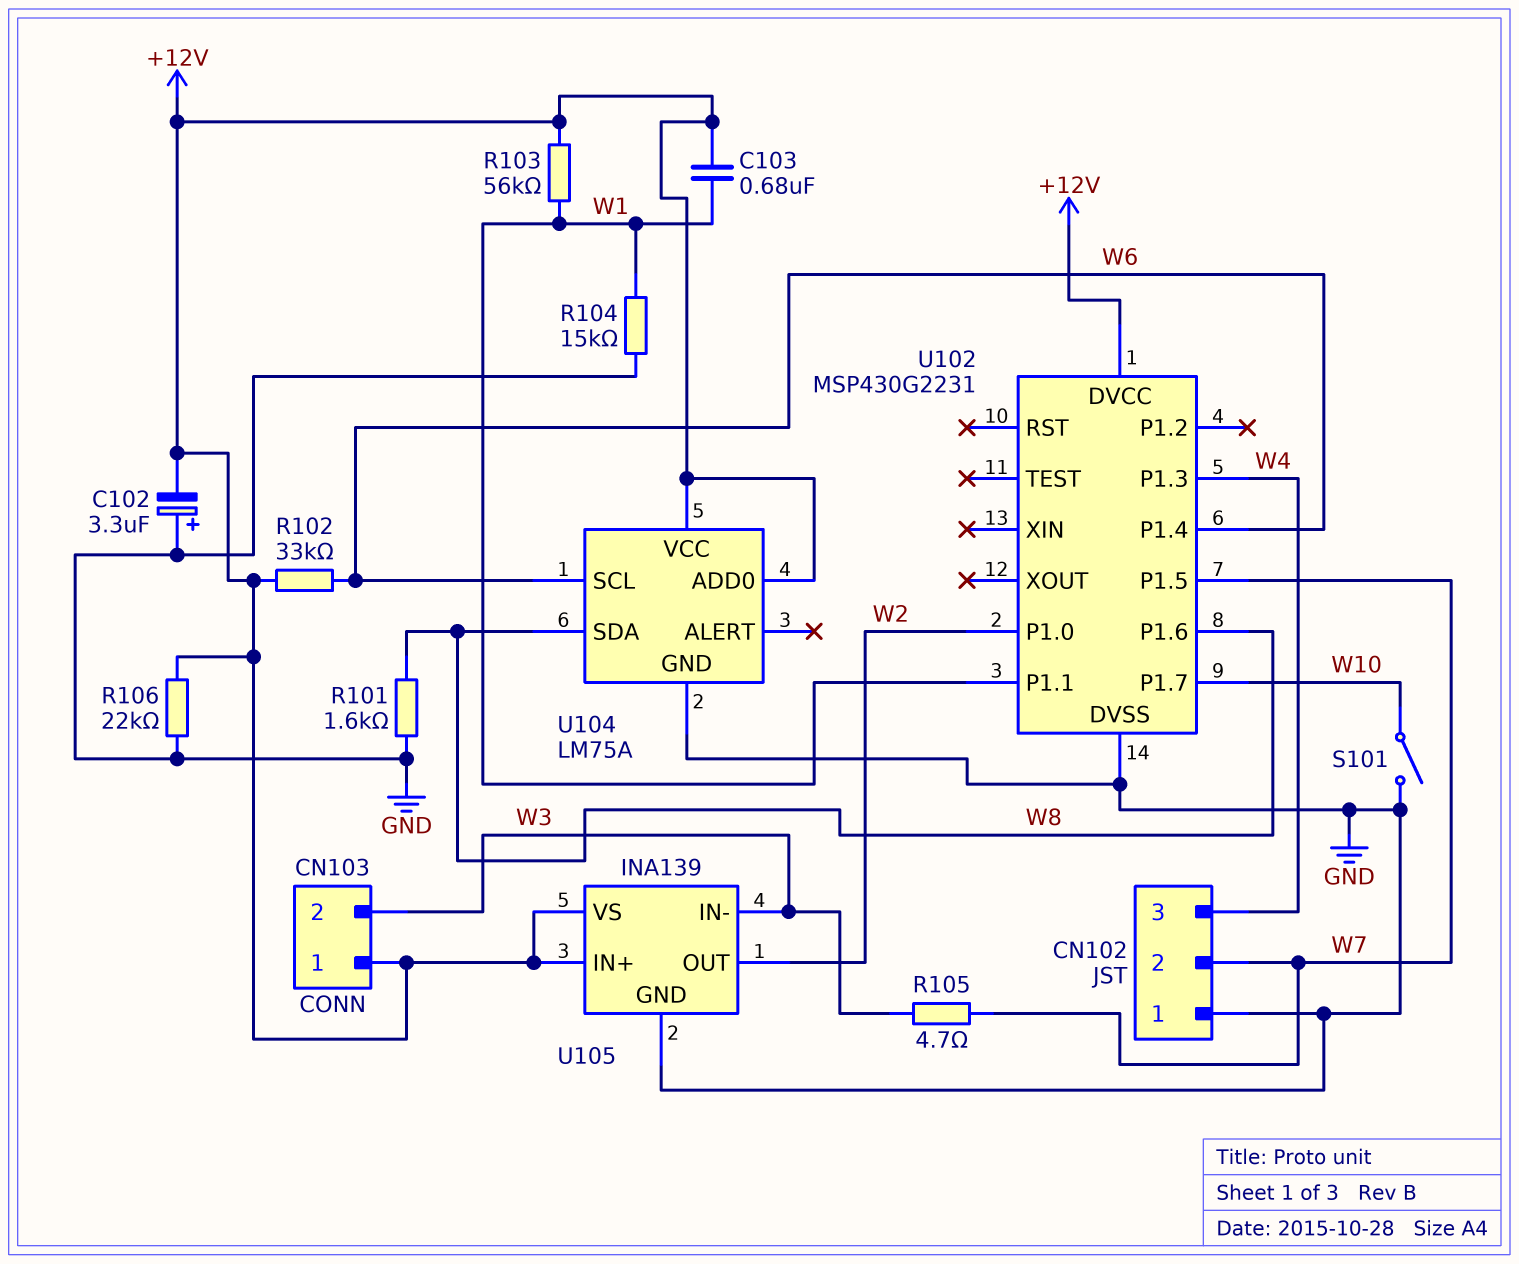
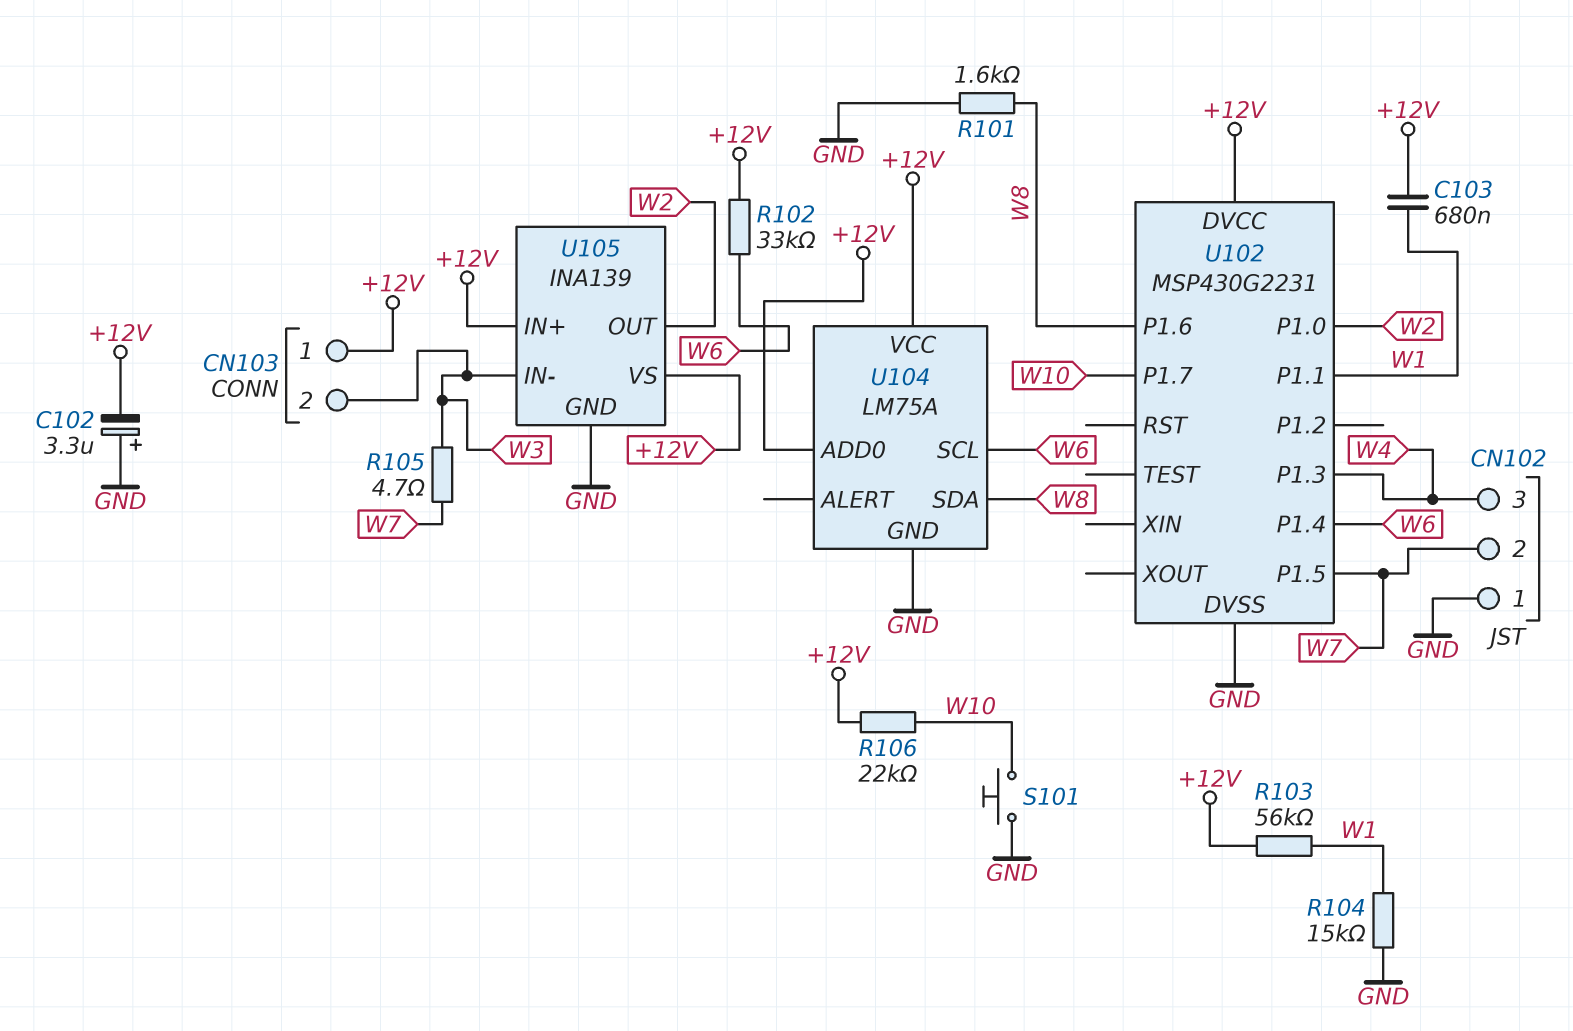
R106: 22k (+12V, GND) -> 22k (+12V, W10)
S101: switch (GND, W10) -> button (GND, W10)

